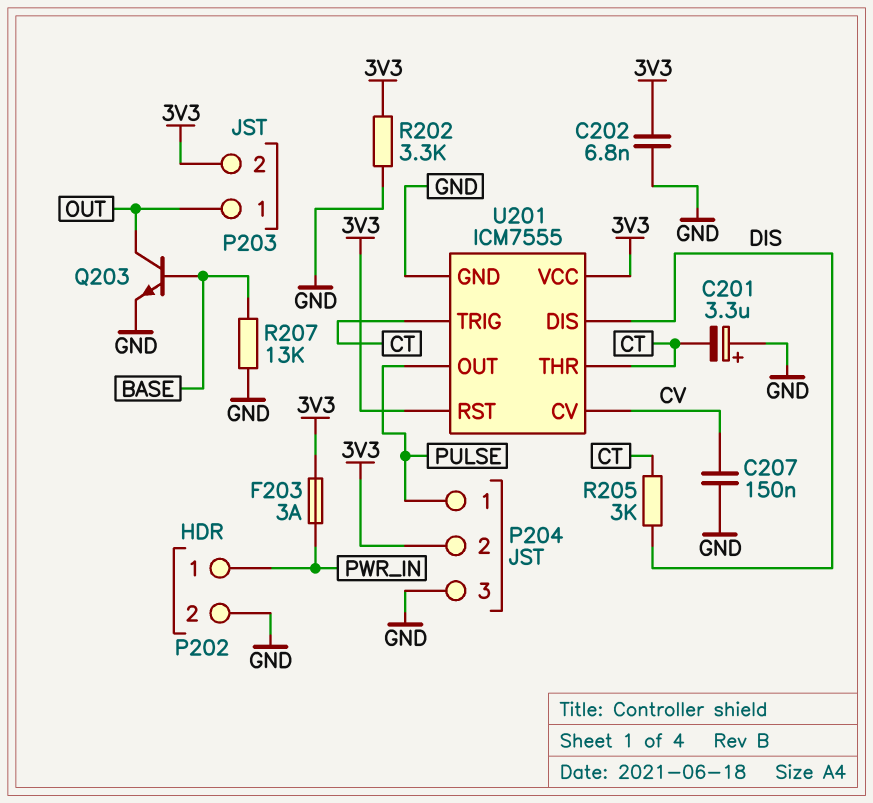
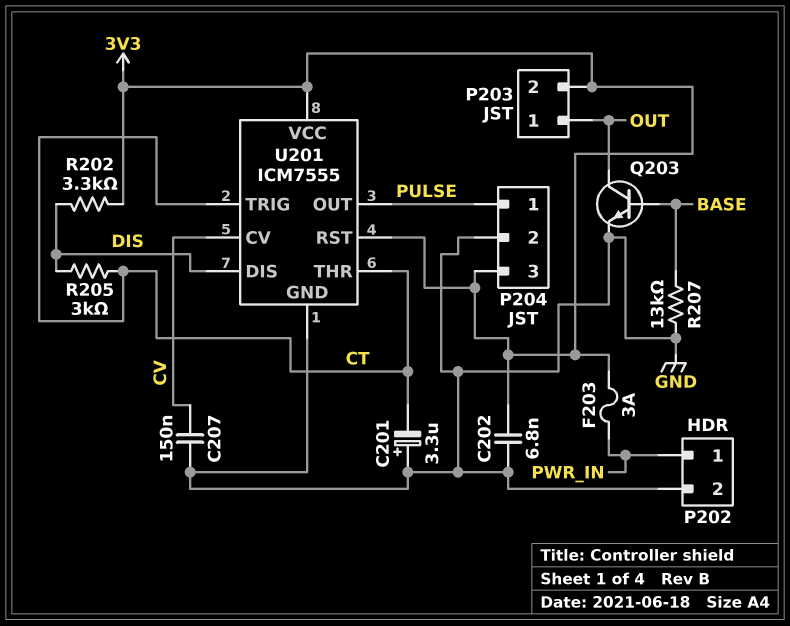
P204 pin 2: 3V3 -> GND
P204 pin 3: GND -> 3V3
R202: 3.3k (3V3, GND) -> 3.3k (3V3, DIS)

